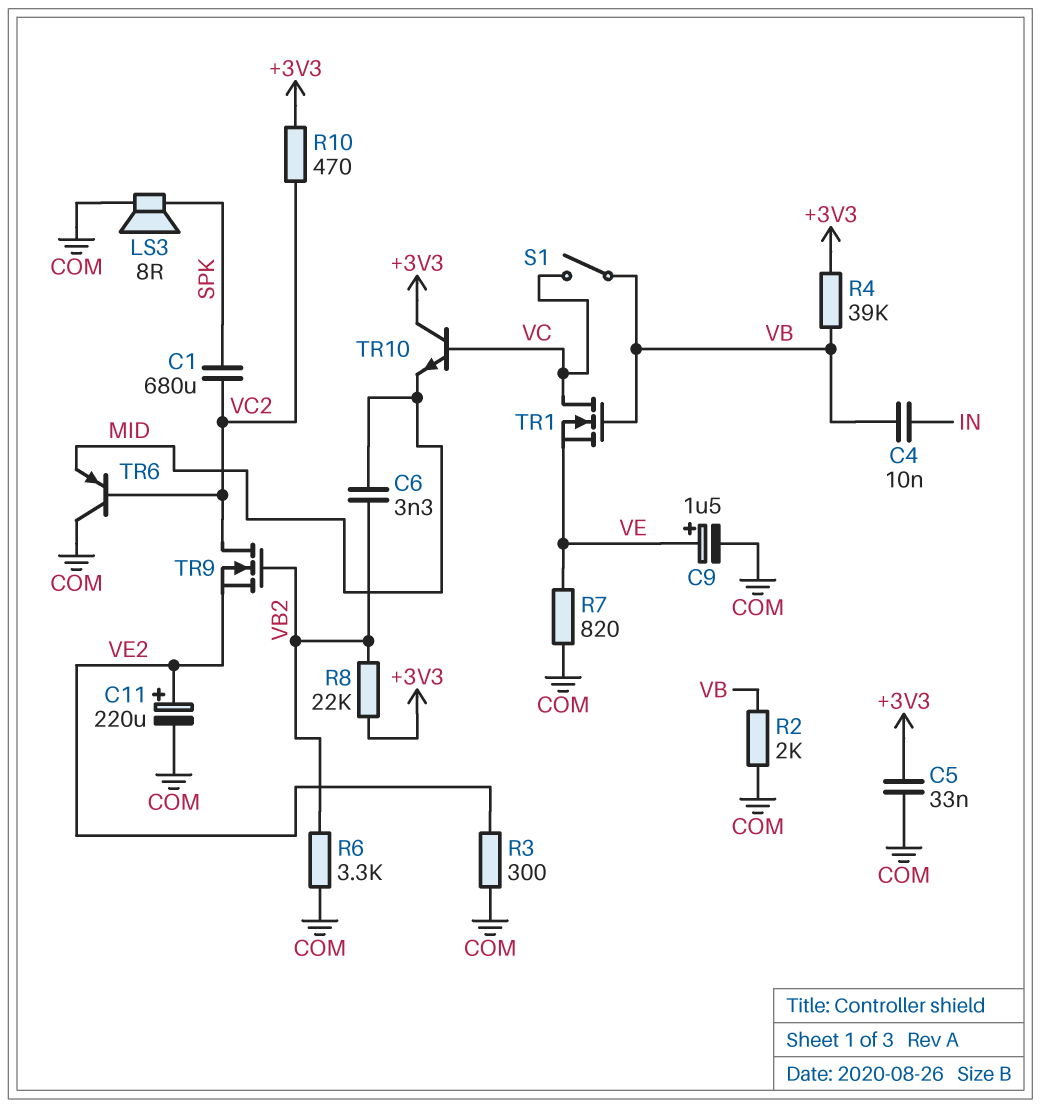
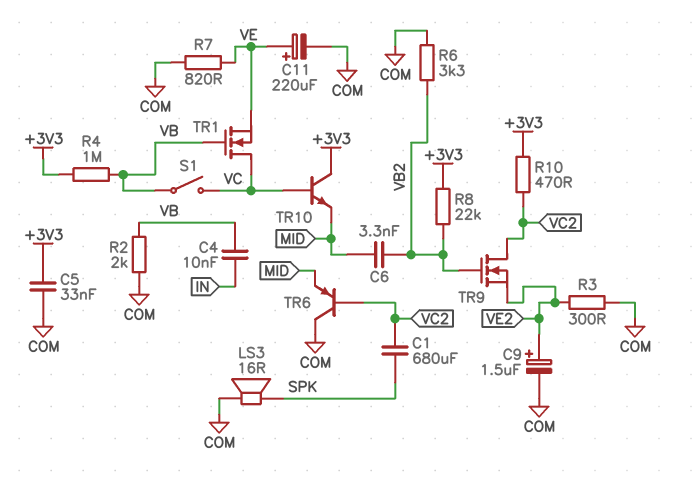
C9: 1.5uF (plus VE, minus COM) -> 1.5uF (plus VE2, minus COM)
C11: 220uF (plus VE2, minus COM) -> 220uF (plus VE, minus COM)
LS3: speaker 8R (COM, SPK) -> speaker 16R (COM, SPK)
R4: 39k (+3V3, VB) -> 1M (+3V3, VB)

